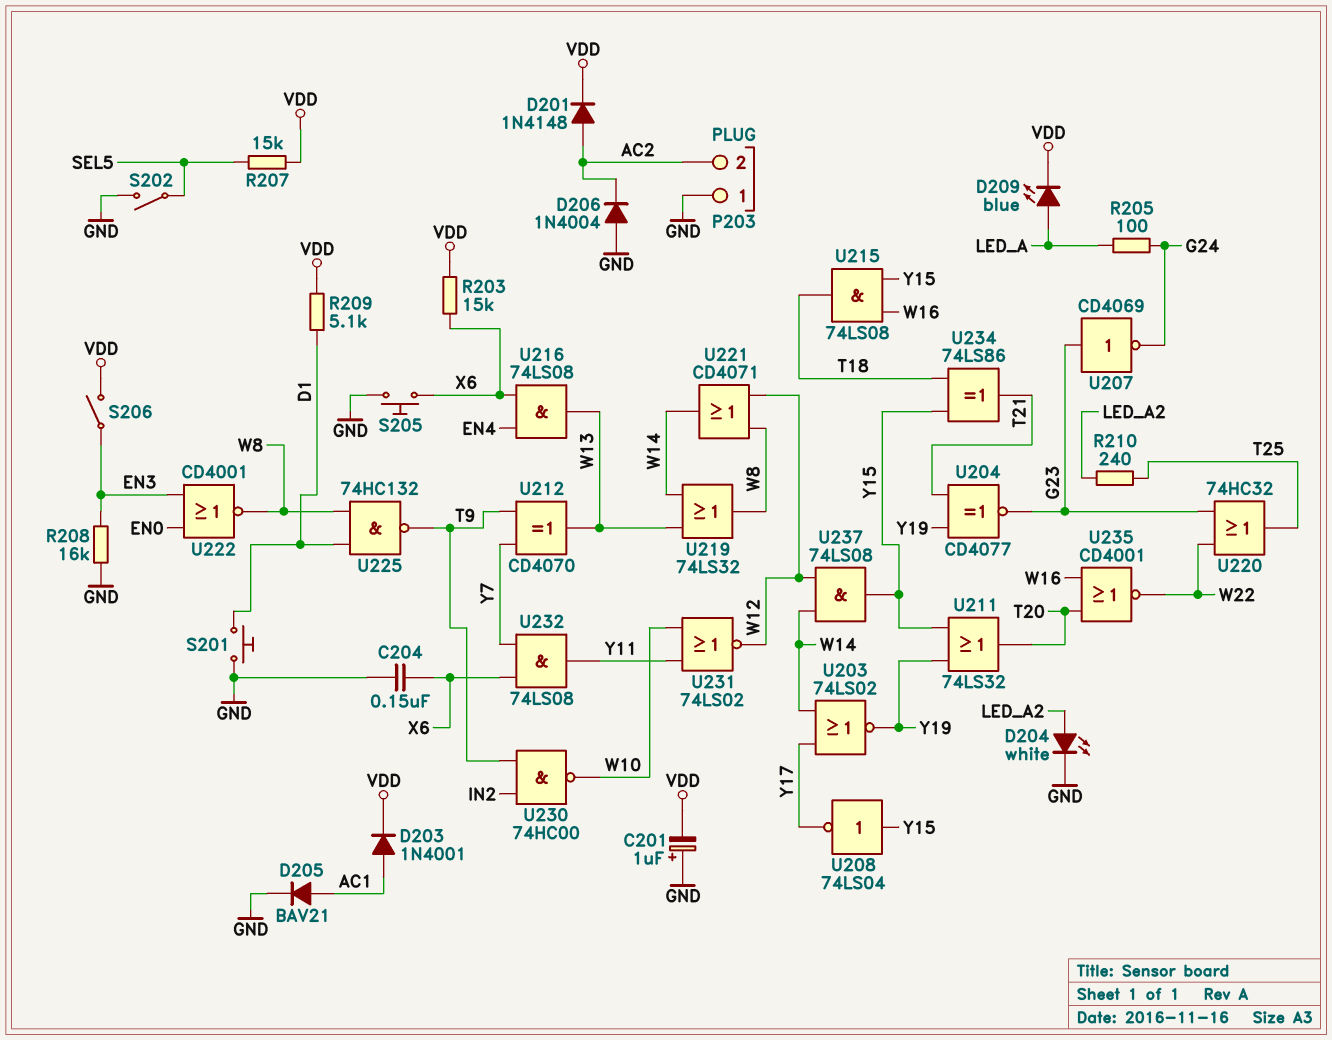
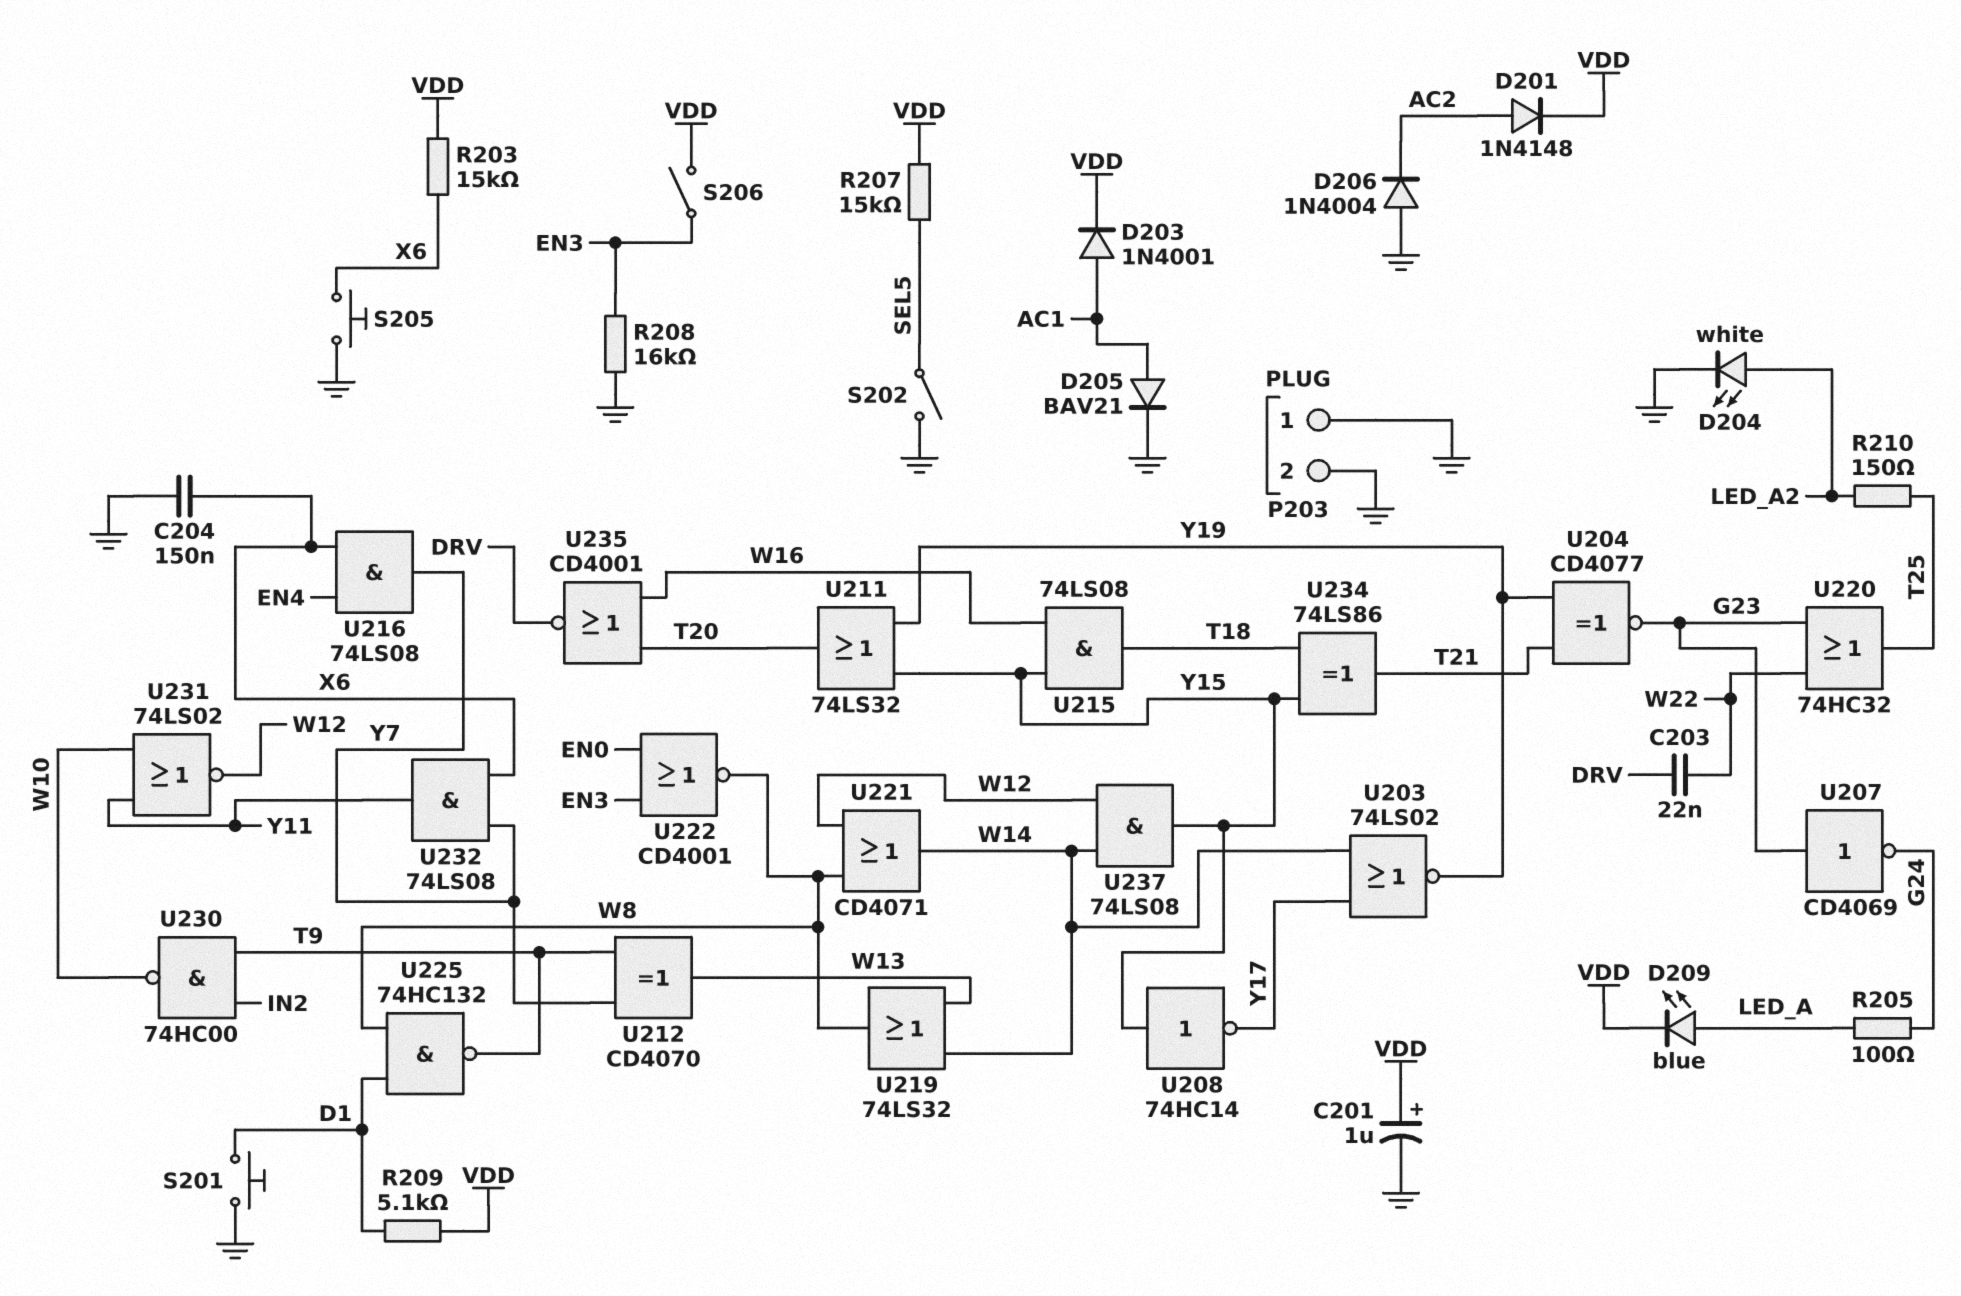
C201: 1uF (plus GND, minus VDD) -> 1uF (plus VDD, minus GND)
C203: none -> 22nF (DRV, W22)
P203 pin 2: AC2 -> GND
R210: 240 (LED_A2, T25) -> 150 (LED_A2, T25)
U208: NOT 74LS04 (in Y15, out Y17) -> NOT 74HC14 (in Y15, out Y17)
U216: AND 74LS08 (in EN4, in X6, out W13) -> AND 74LS08 (in EN4, in X6, out Y7)
U235: NOR CD4001 (in T20, in W16, out W22) -> NOR CD4001 (in T20, in W16, out DRV)

